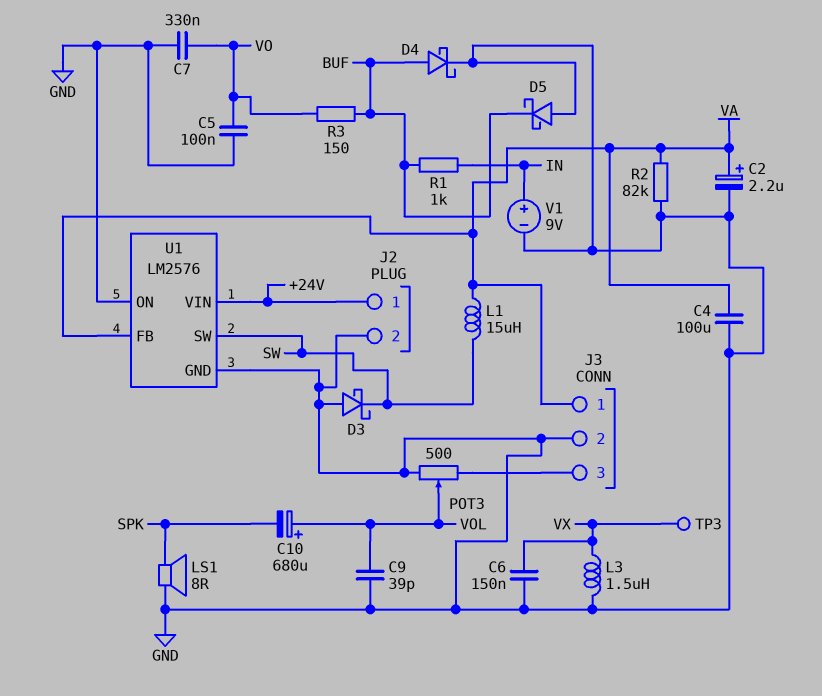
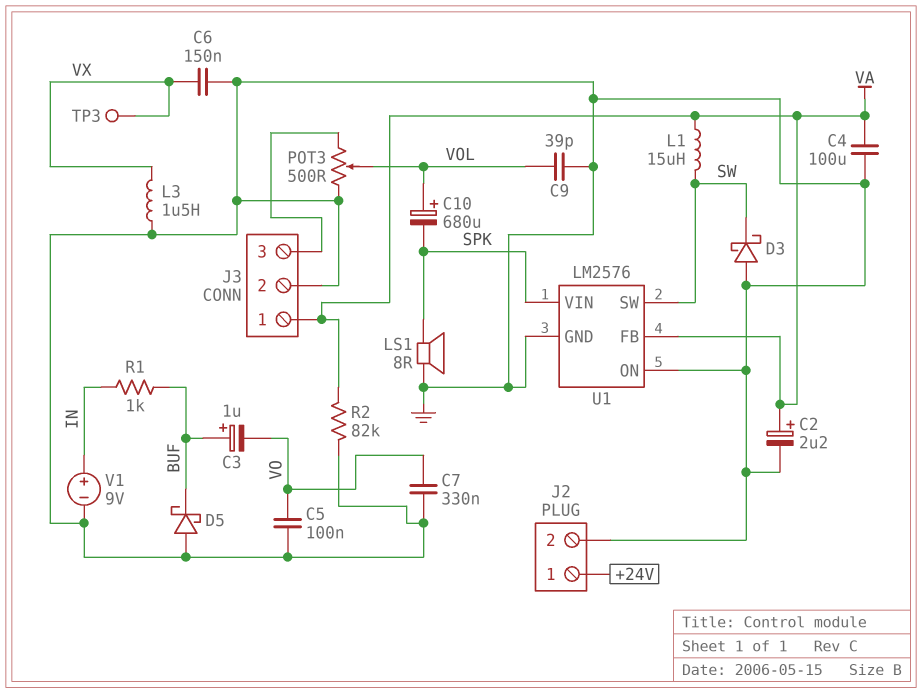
C3: none -> 1uF (plus BUF, minus VO)
D4: schottky (A BUF, K GND) -> none
R3: 150 (BUF, VO) -> none
U1 pin VIN: +24V -> SPK

